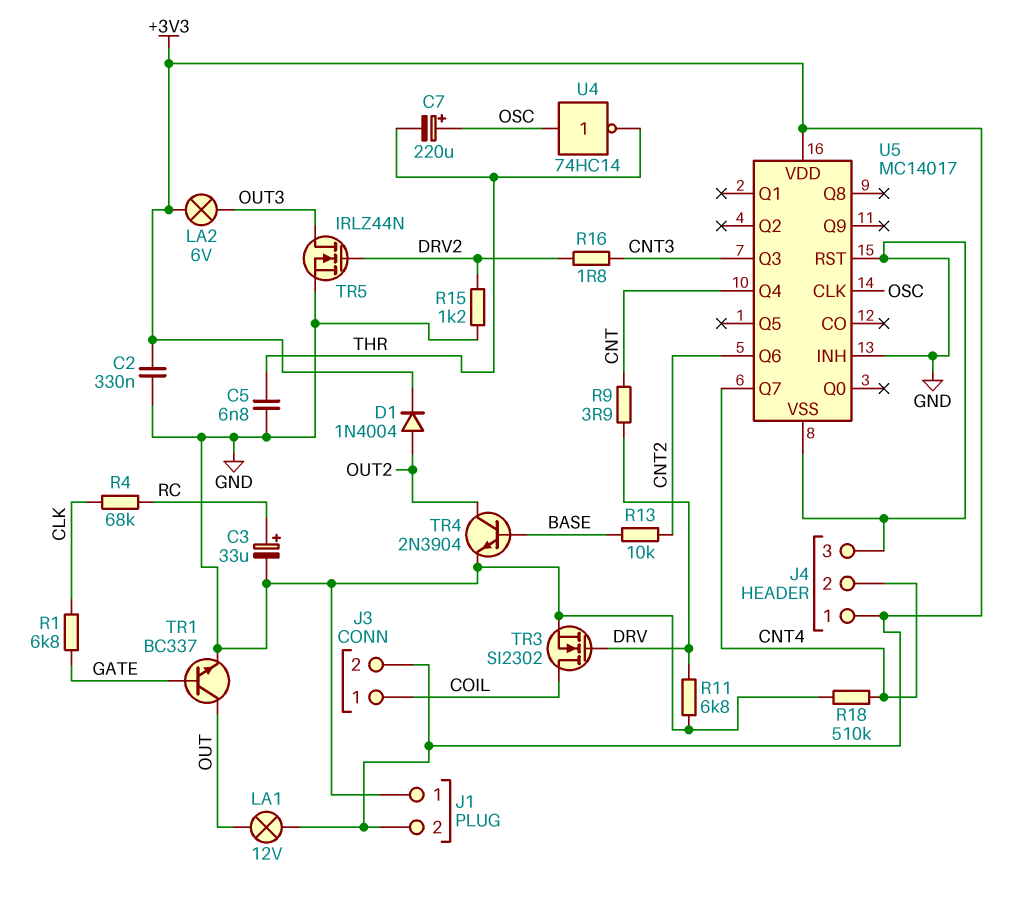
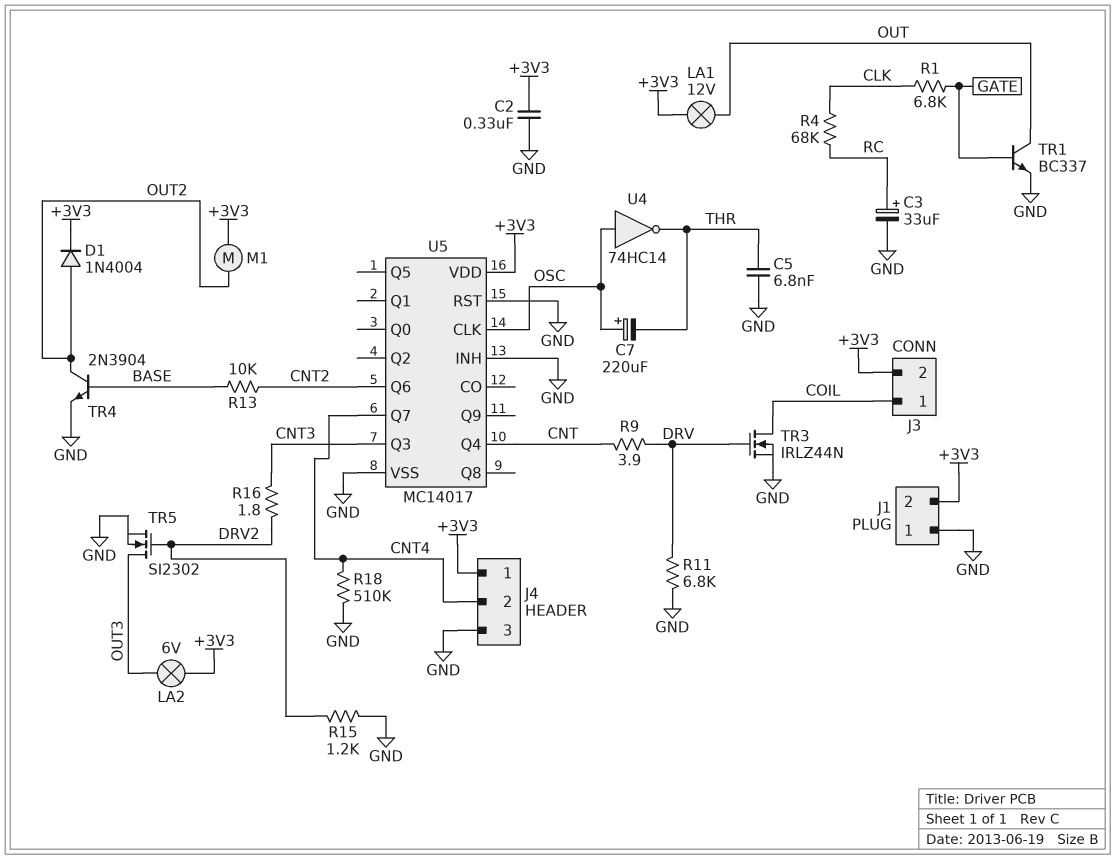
M1: none -> motor (+3V3, OUT2)
TR3: NMOS SI2302 (G DRV, D COIL, S GND) -> NMOS IRLZ44N (G DRV, D COIL, S GND)
TR5: NMOS IRLZ44N (G DRV2, D OUT3, S GND) -> NMOS SI2302 (G DRV2, D OUT3, S GND)

